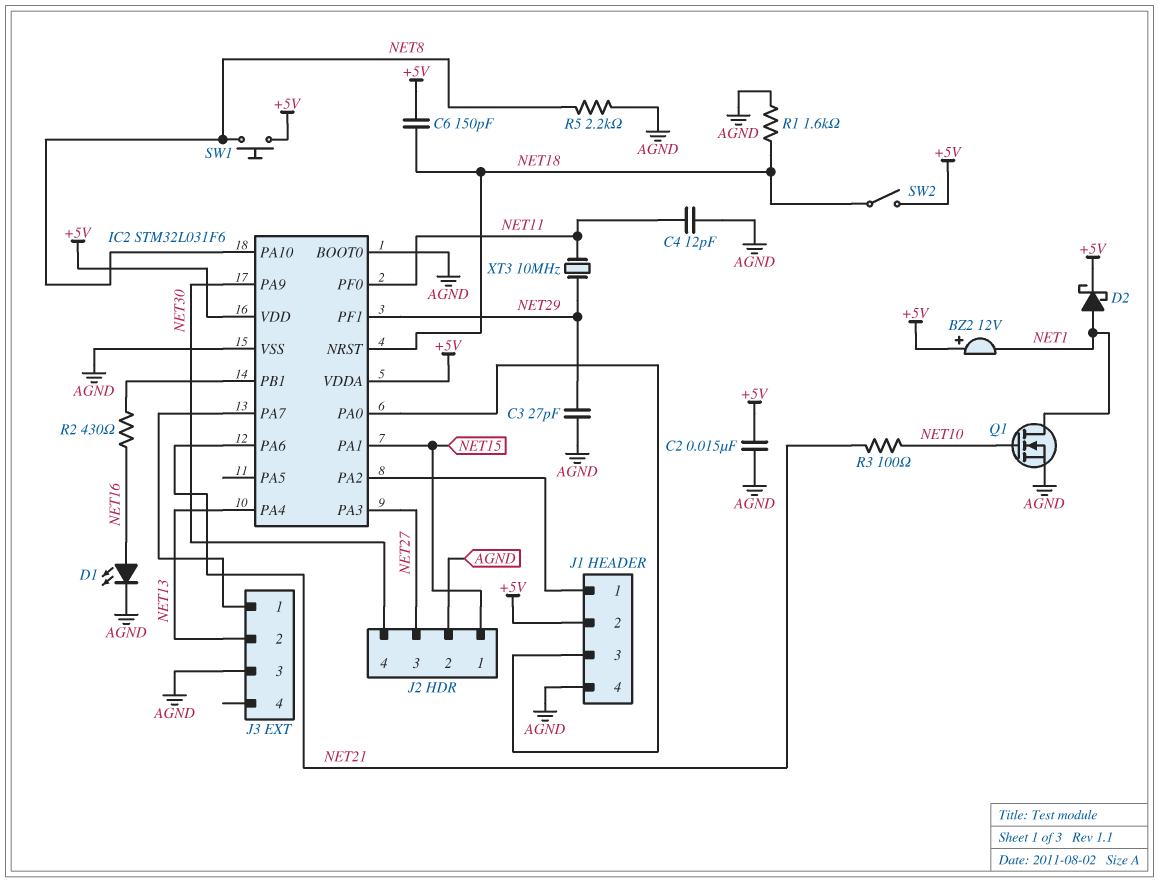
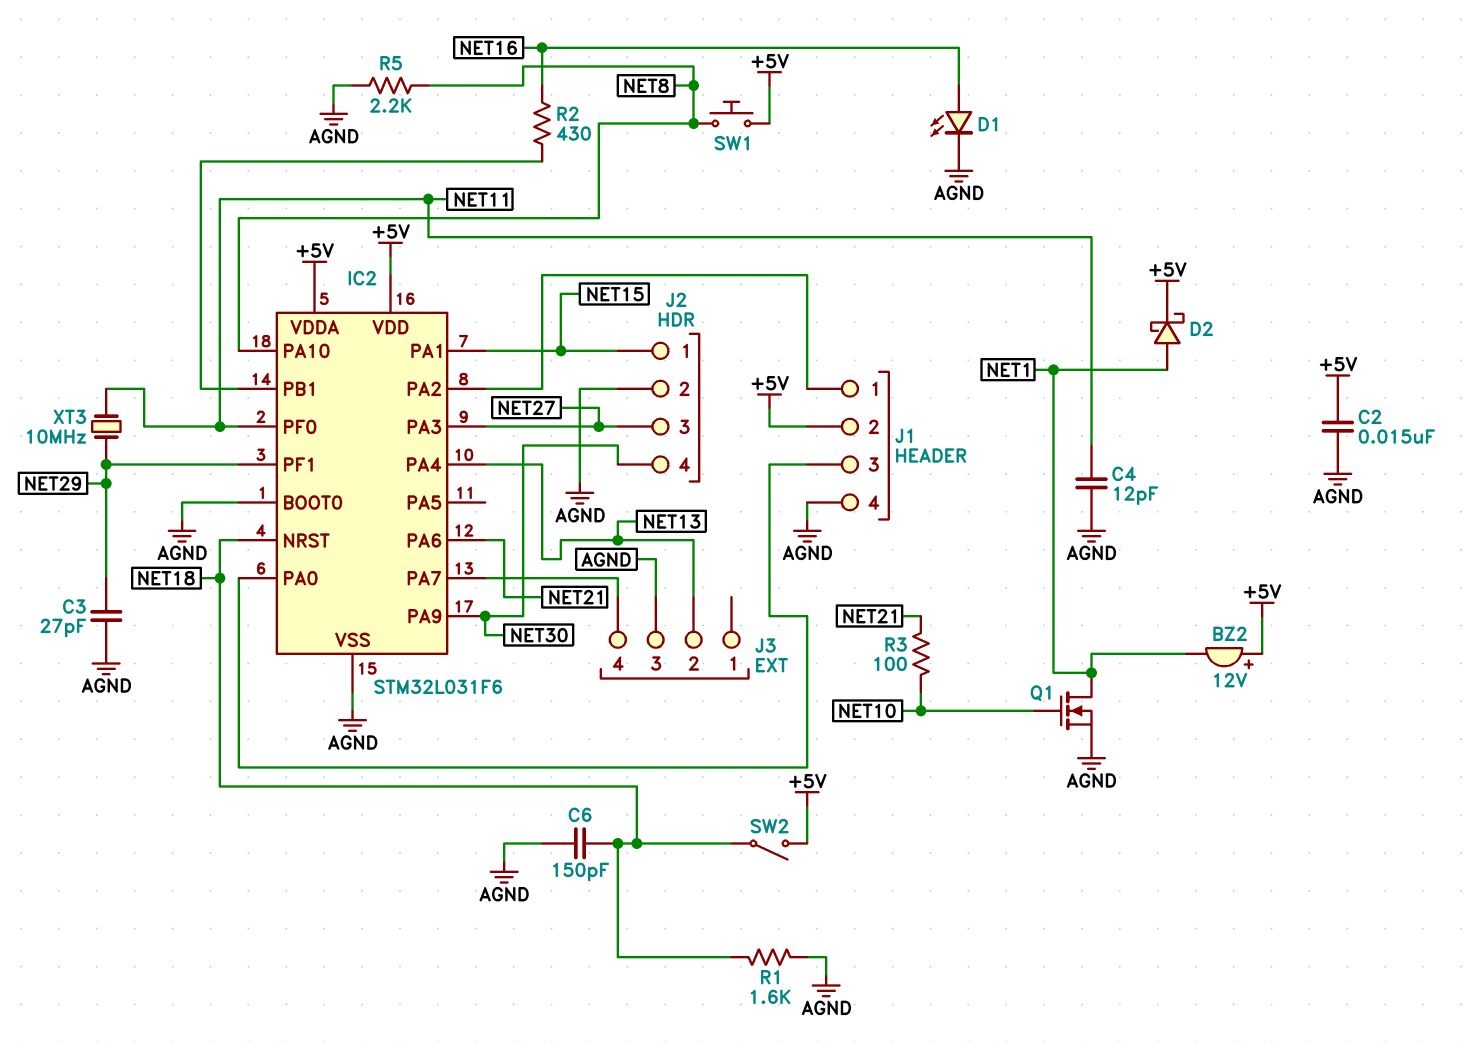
C6: 150pF (+5V, NET18) -> 150pF (AGND, NET18)
J3 pin 1: IC2/PA7 -> none
J3 pin 4: none -> IC2/PA7

